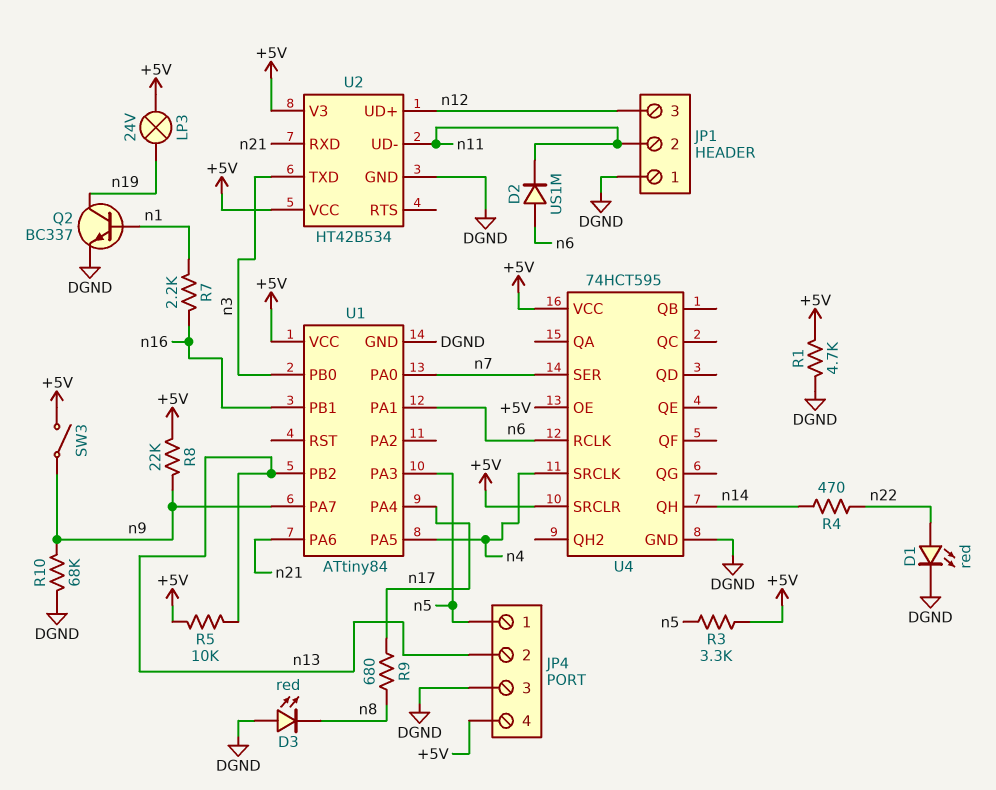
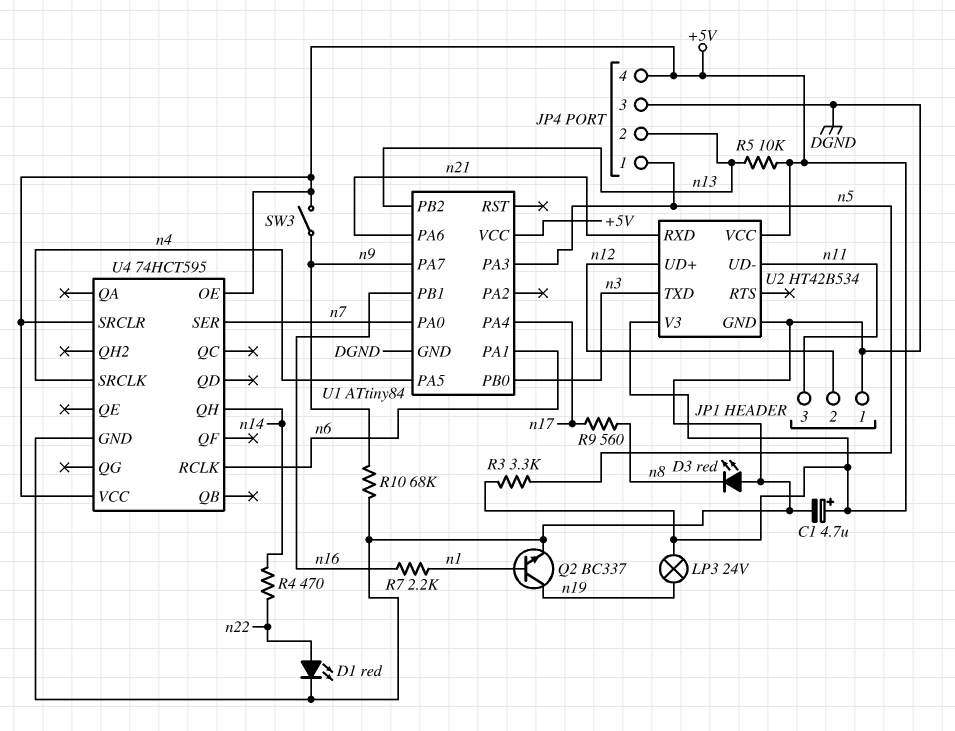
C1: none -> 4.7uF (plus +5V, minus DGND)
D2: diode US1M (A n6, K n11) -> none
JP1 pin 2: n11 -> n12
JP1 pin 3: n12 -> n11
R1: 4.7k (+5V, DGND) -> none
R8: 22k (+5V, n9) -> none
R9: 680 (n8, n17) -> 560 (n8, n17)

